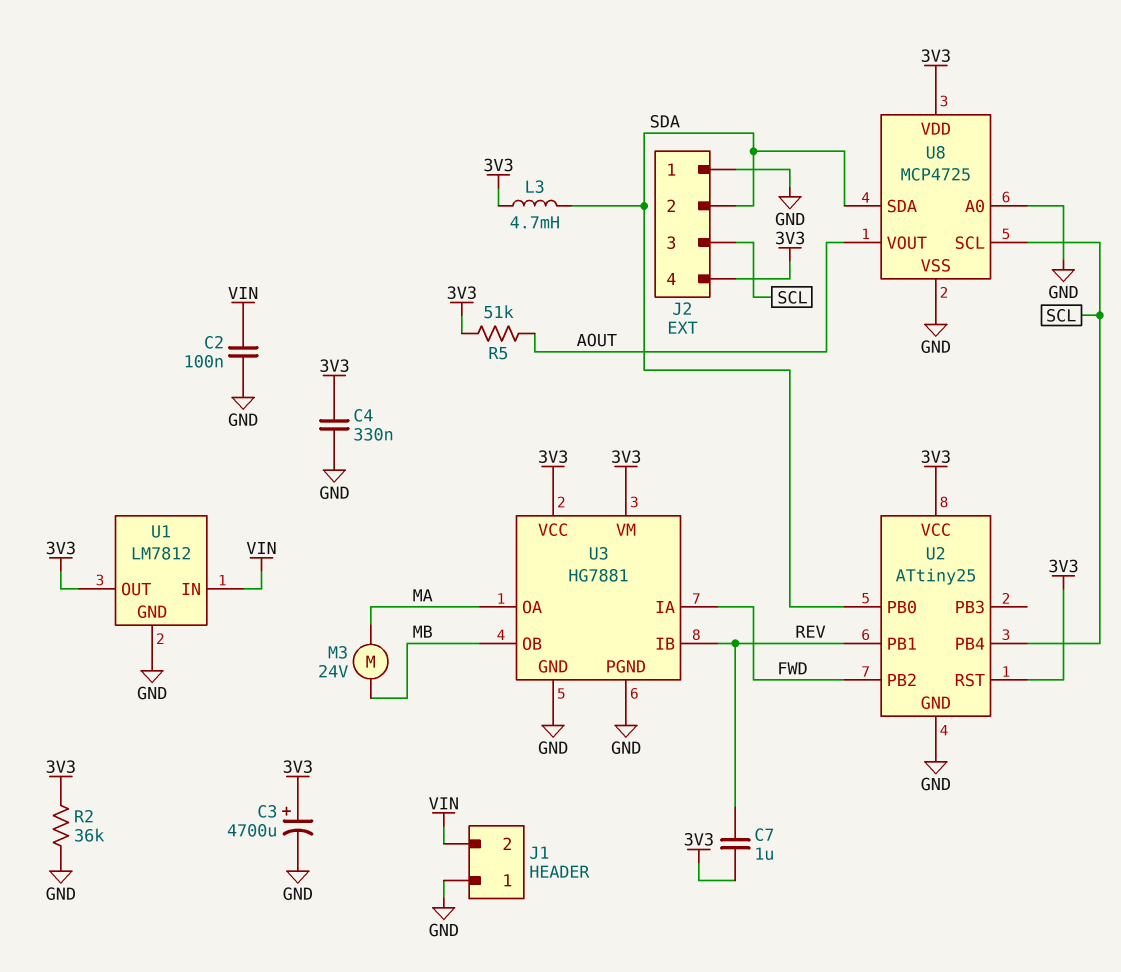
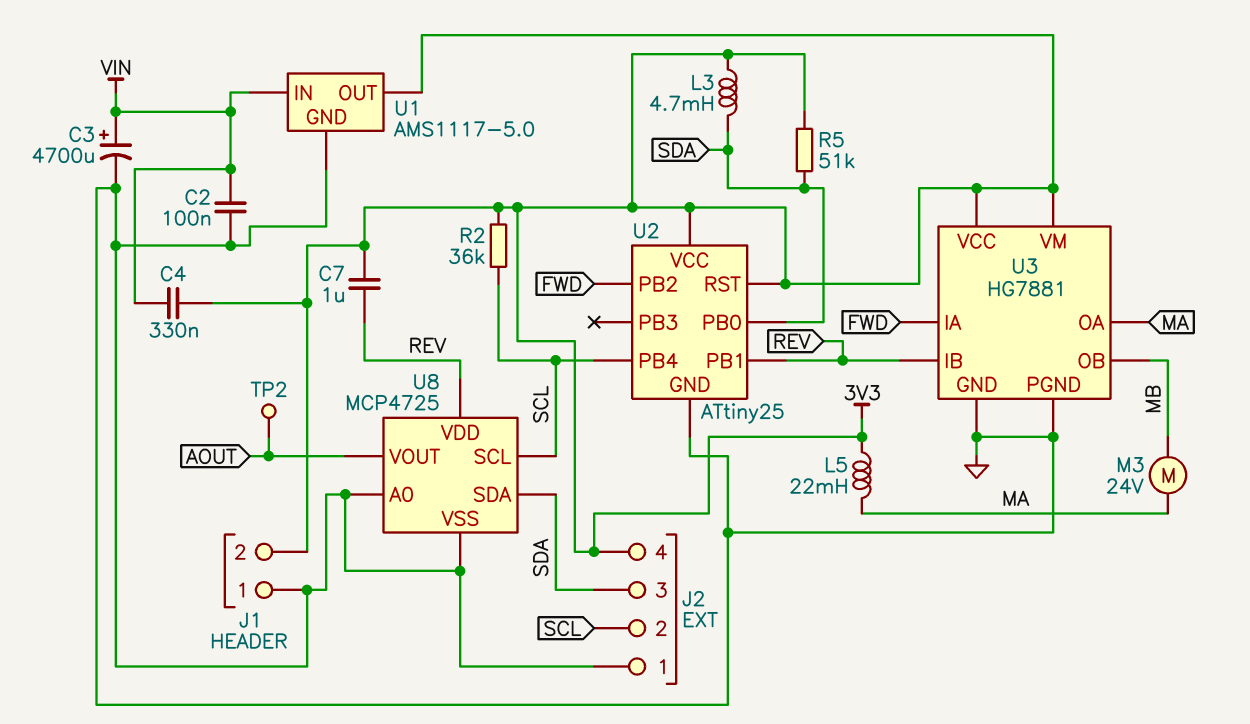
C3: 4700uF (plus 3V3, minus GND) -> 4700uF (plus VIN, minus GND)
C4: 330nF (3V3, GND) -> 330nF (3V3, VIN)
J1 pin 2: VIN -> 3V3
J2 pin 2: SDA -> SCL
J2 pin 3: SCL -> SDA
L5: none -> 22mH (3V3, MA)
R2: 36k (3V3, GND) -> 36k (3V3, SCL)
R5: 51k (3V3, AOUT) -> 51k (3V3, SDA)
TP2: none -> test point (AOUT)
U1: LM7812 -> AMS1117-5.0
U8 pin VDD: 3V3 -> REV

